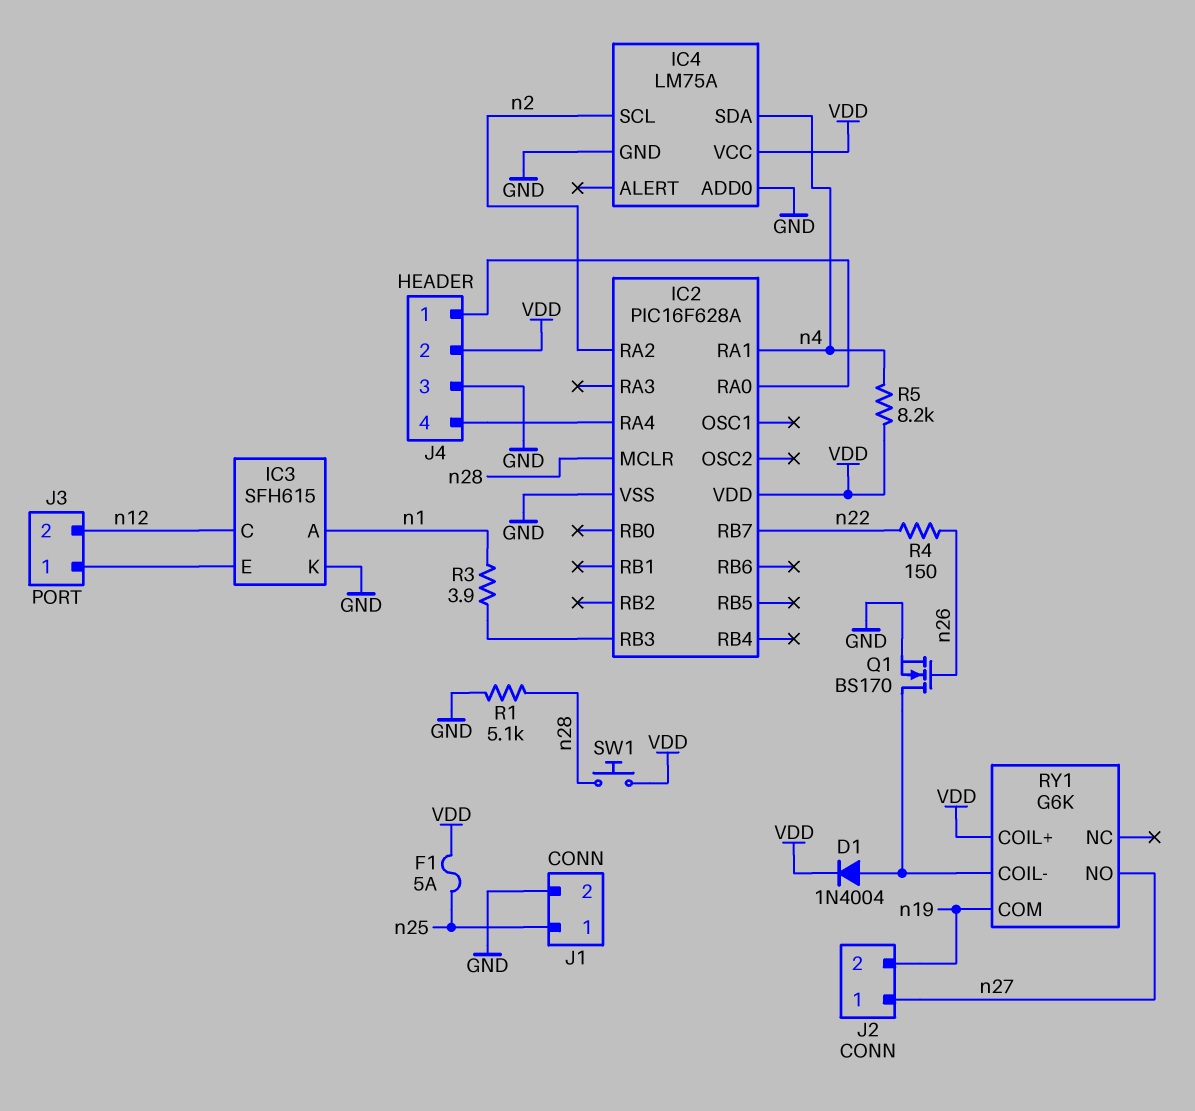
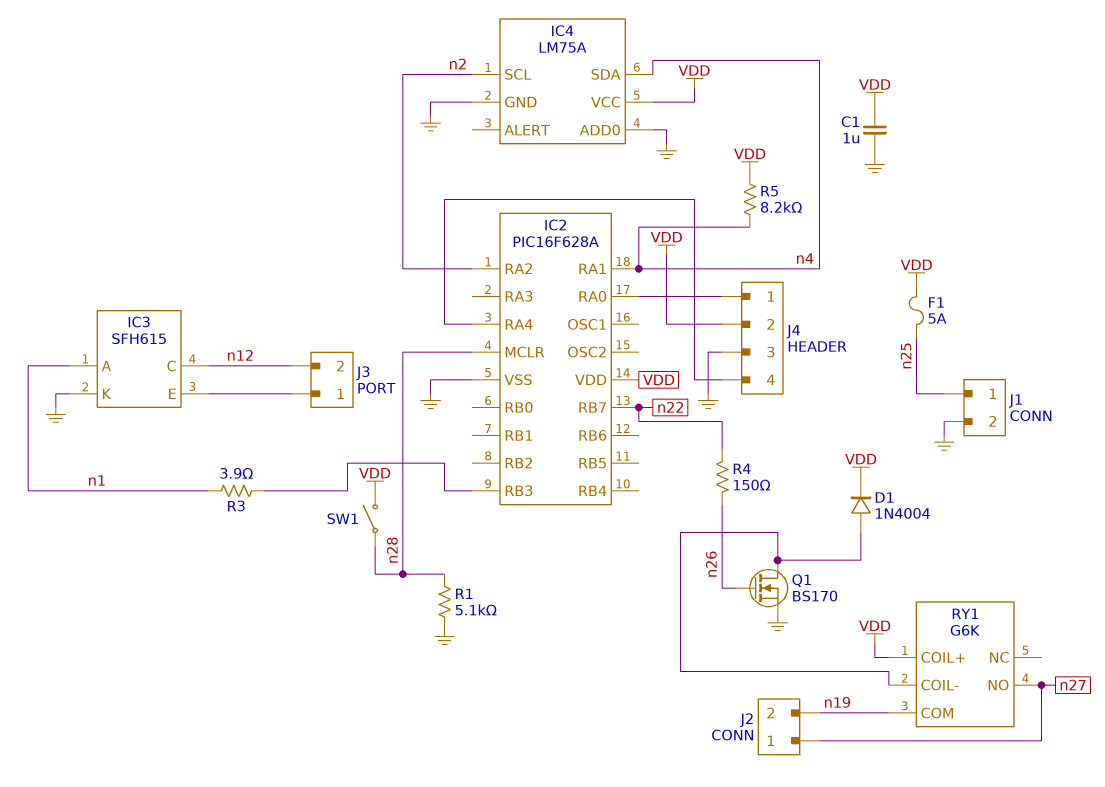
C1: none -> 1uF (GND, VDD)
SW1: button (VDD, n28) -> switch (VDD, n28)

